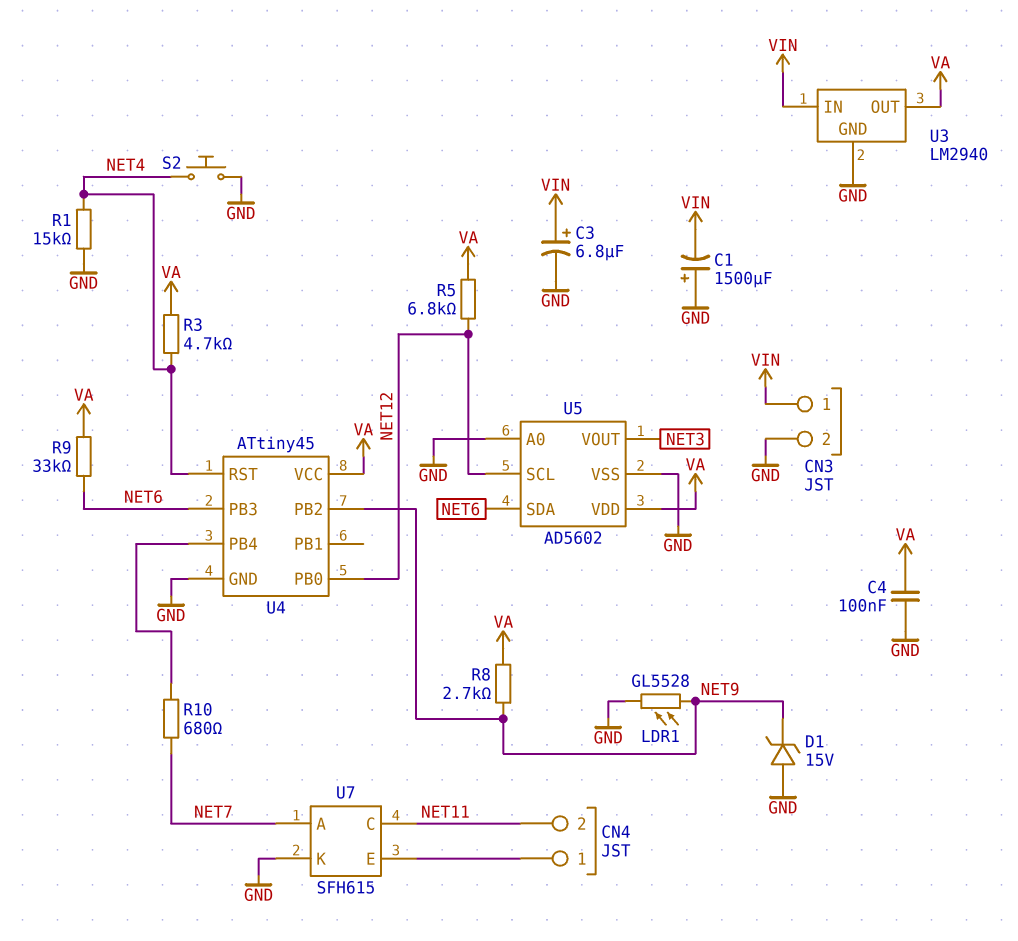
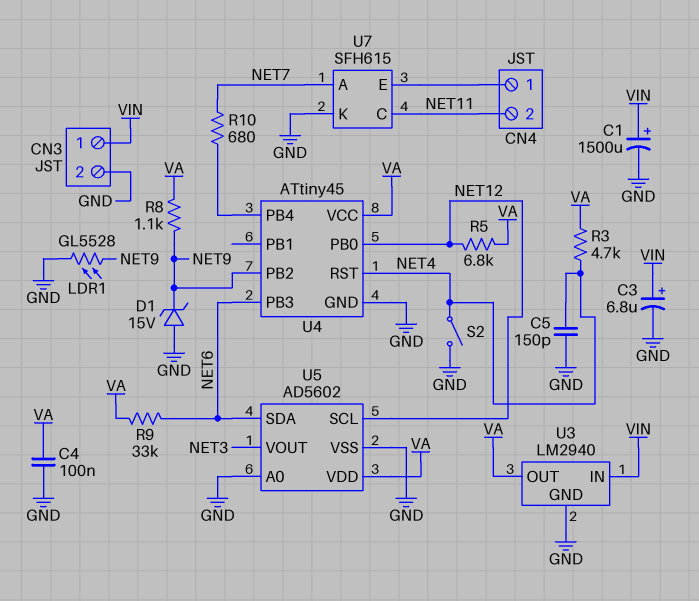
C1: 1500uF (plus GND, minus VIN) -> 1500uF (plus VIN, minus GND)
C5: none -> 150pF (GND, NET4)
R1: 15k (GND, NET4) -> none
R8: 2.7k (NET9, VA) -> 1.1k (NET9, VA)
S2: button (GND, NET4) -> switch (GND, NET4)

